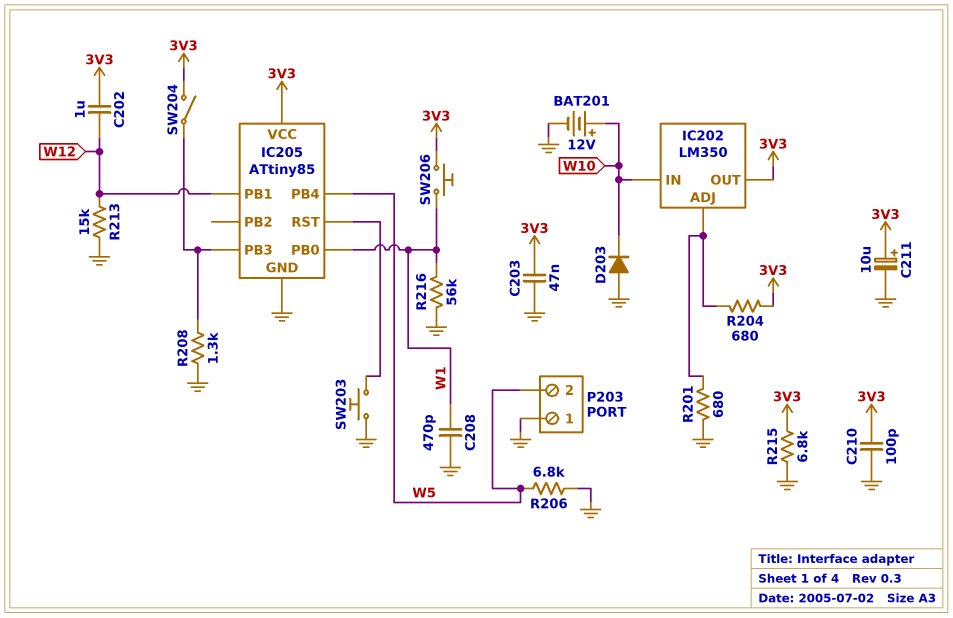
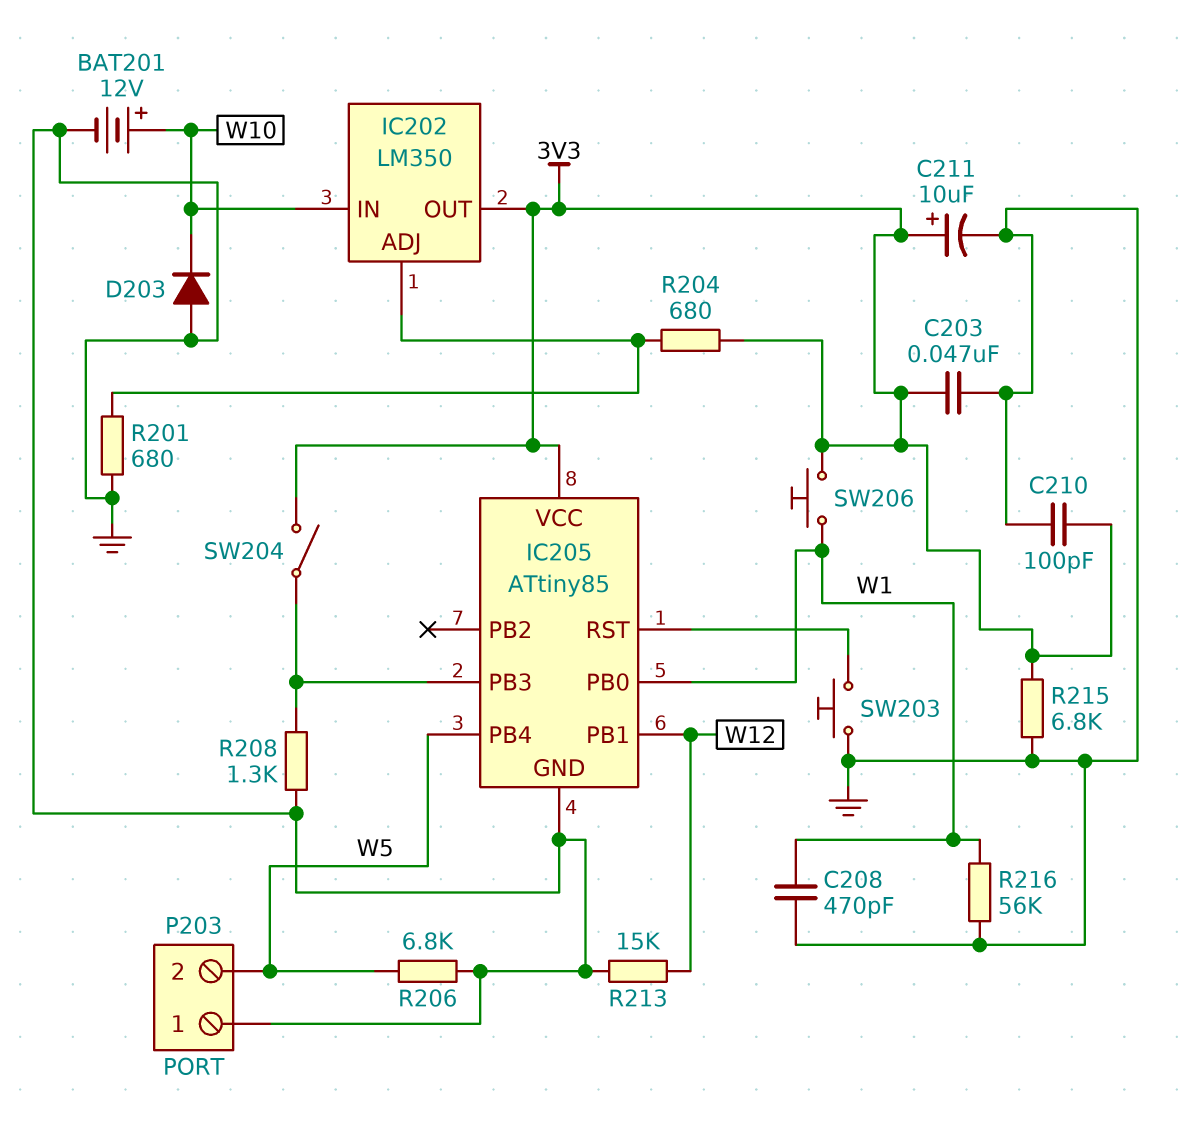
C202: 1uF (3V3, W12) -> none

